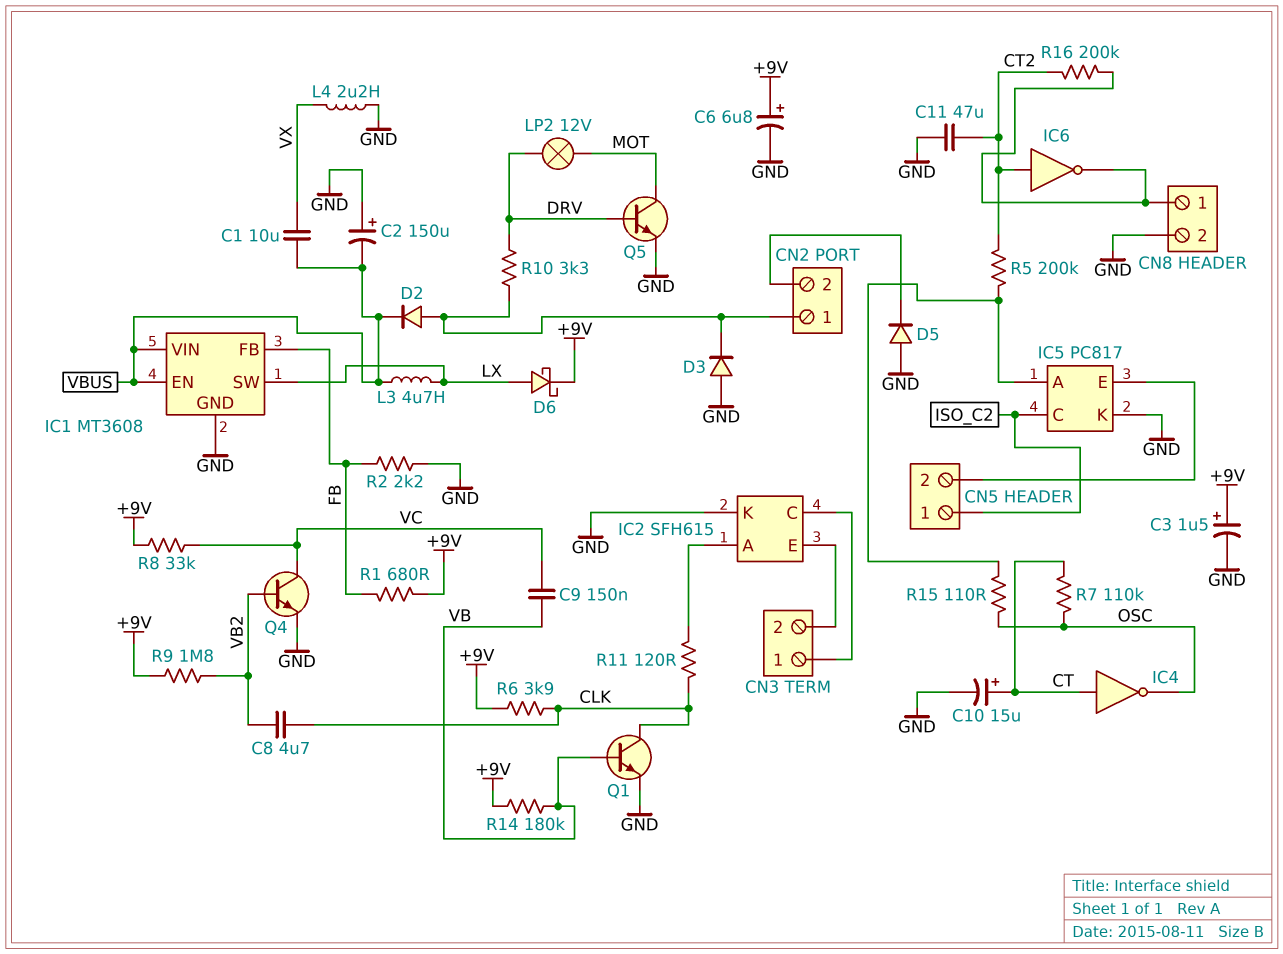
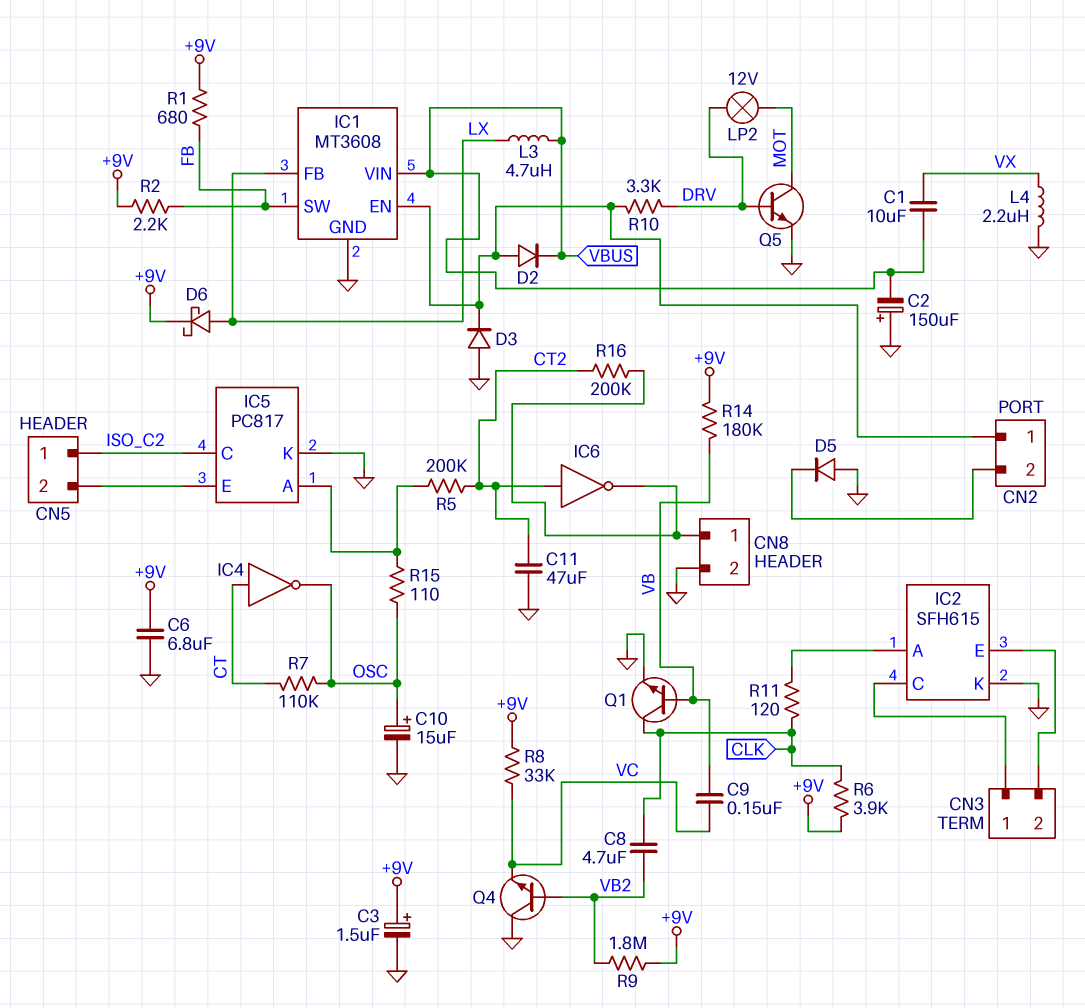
C6: 6.8uF (plus +9V, minus GND) -> 6.8uF (+9V, GND)
C10: 15uF (plus CT, minus GND) -> 15uF (plus OSC, minus GND)
IC1 pin EN: VBUS -> CN2/1
IC1 pin FB: FB -> LX
IC1 pin SW: LX -> FB
Q4: NPN (B VB2, C VC, E GND) -> NPN (B VB2, C GND, E VC)
R2: 2.2k (FB, GND) -> 2.2k (+9V, FB)

